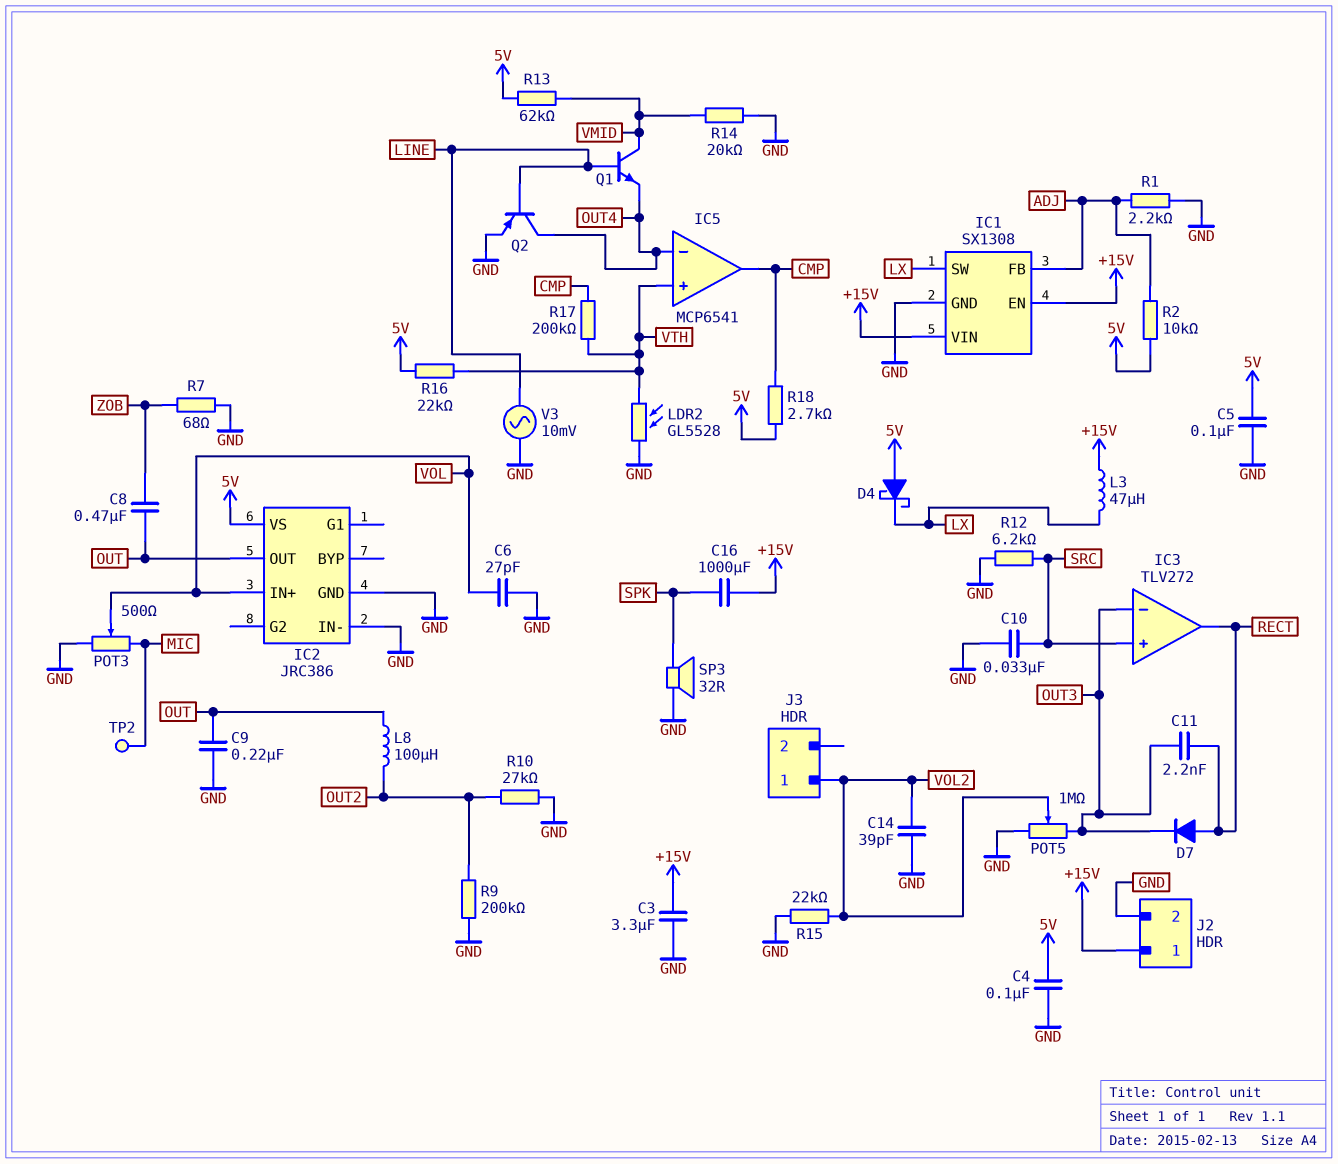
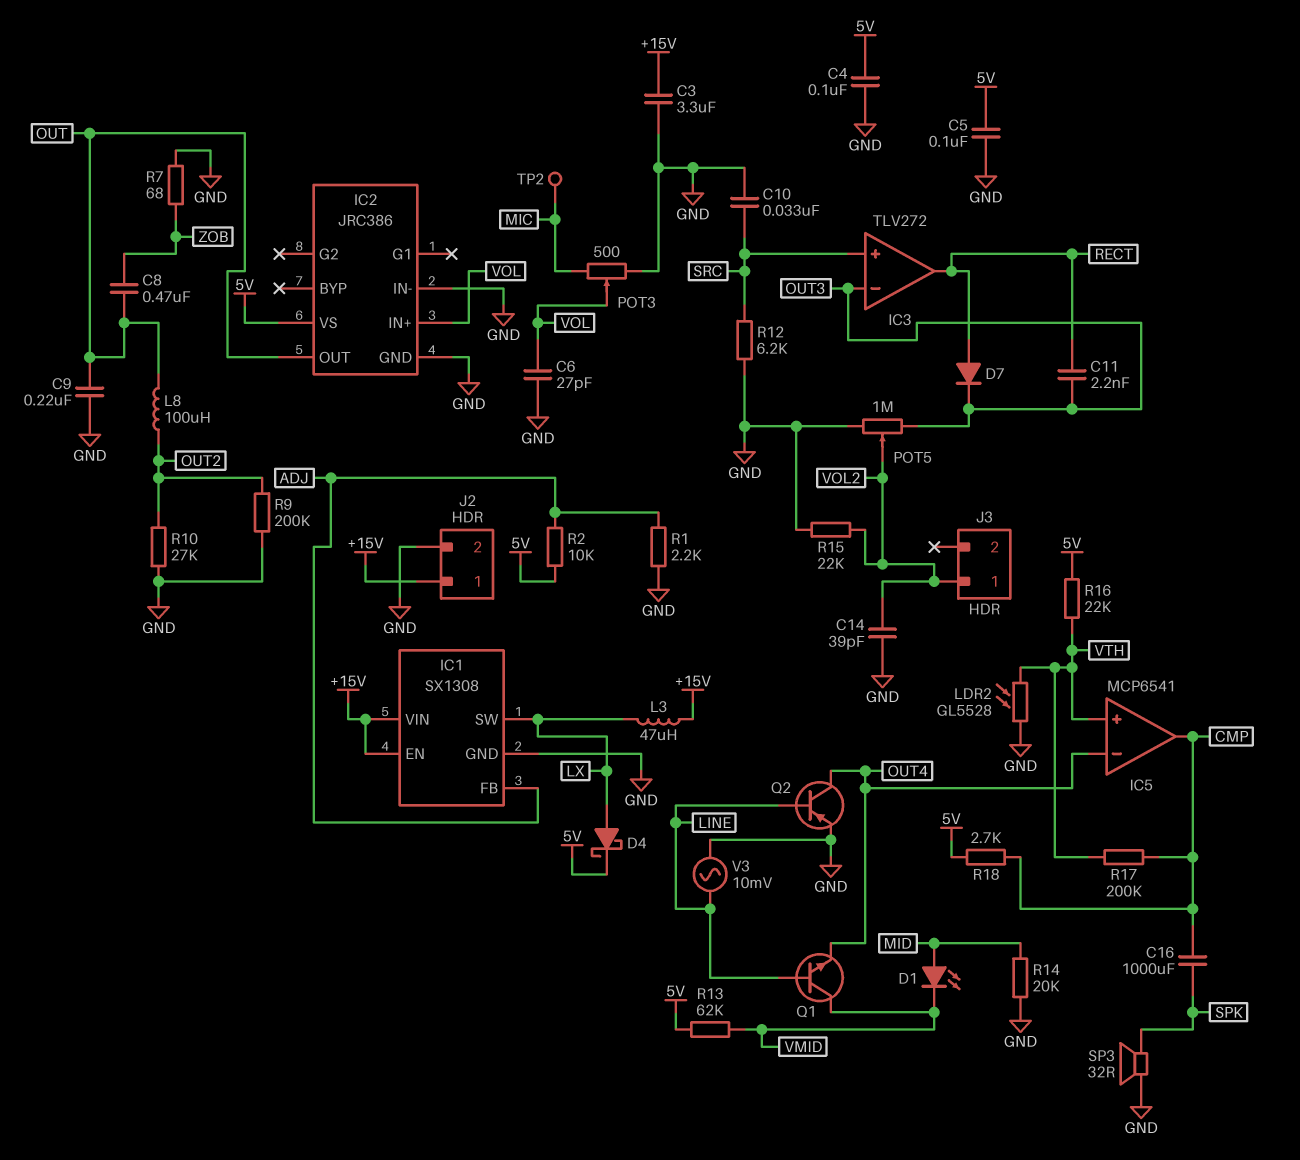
C16: 1000uF (+15V, SPK) -> 1000uF (CMP, SPK)
D1: none -> LED (A MID, K VMID)
D4: schottky (A 5V, K LX) -> schottky (A LX, K 5V)
R14: 20k (GND, VMID) -> 20k (GND, MID)

